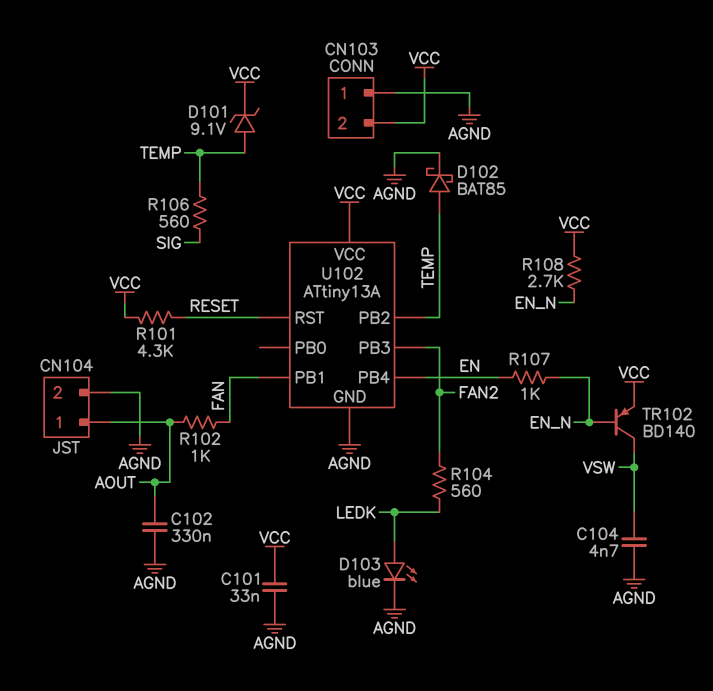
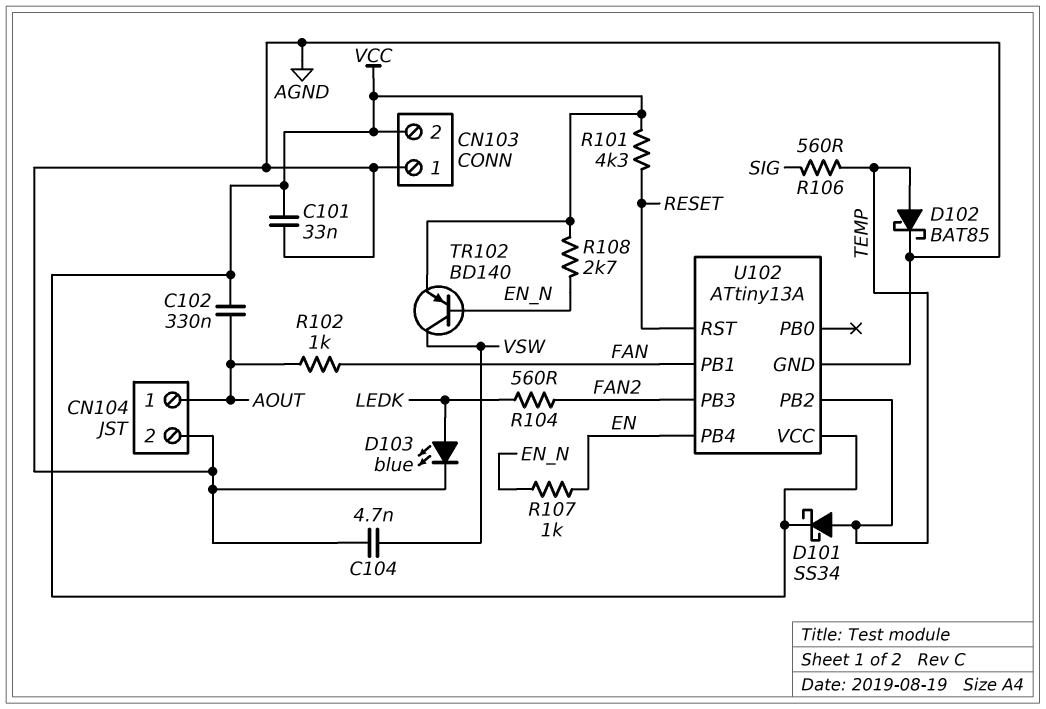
C102: 330nF (AGND, AOUT) -> 330nF (AOUT, VCC)
D101: zener 9.1V (A TEMP, K VCC) -> schottky SS34 (A TEMP, K VCC)

